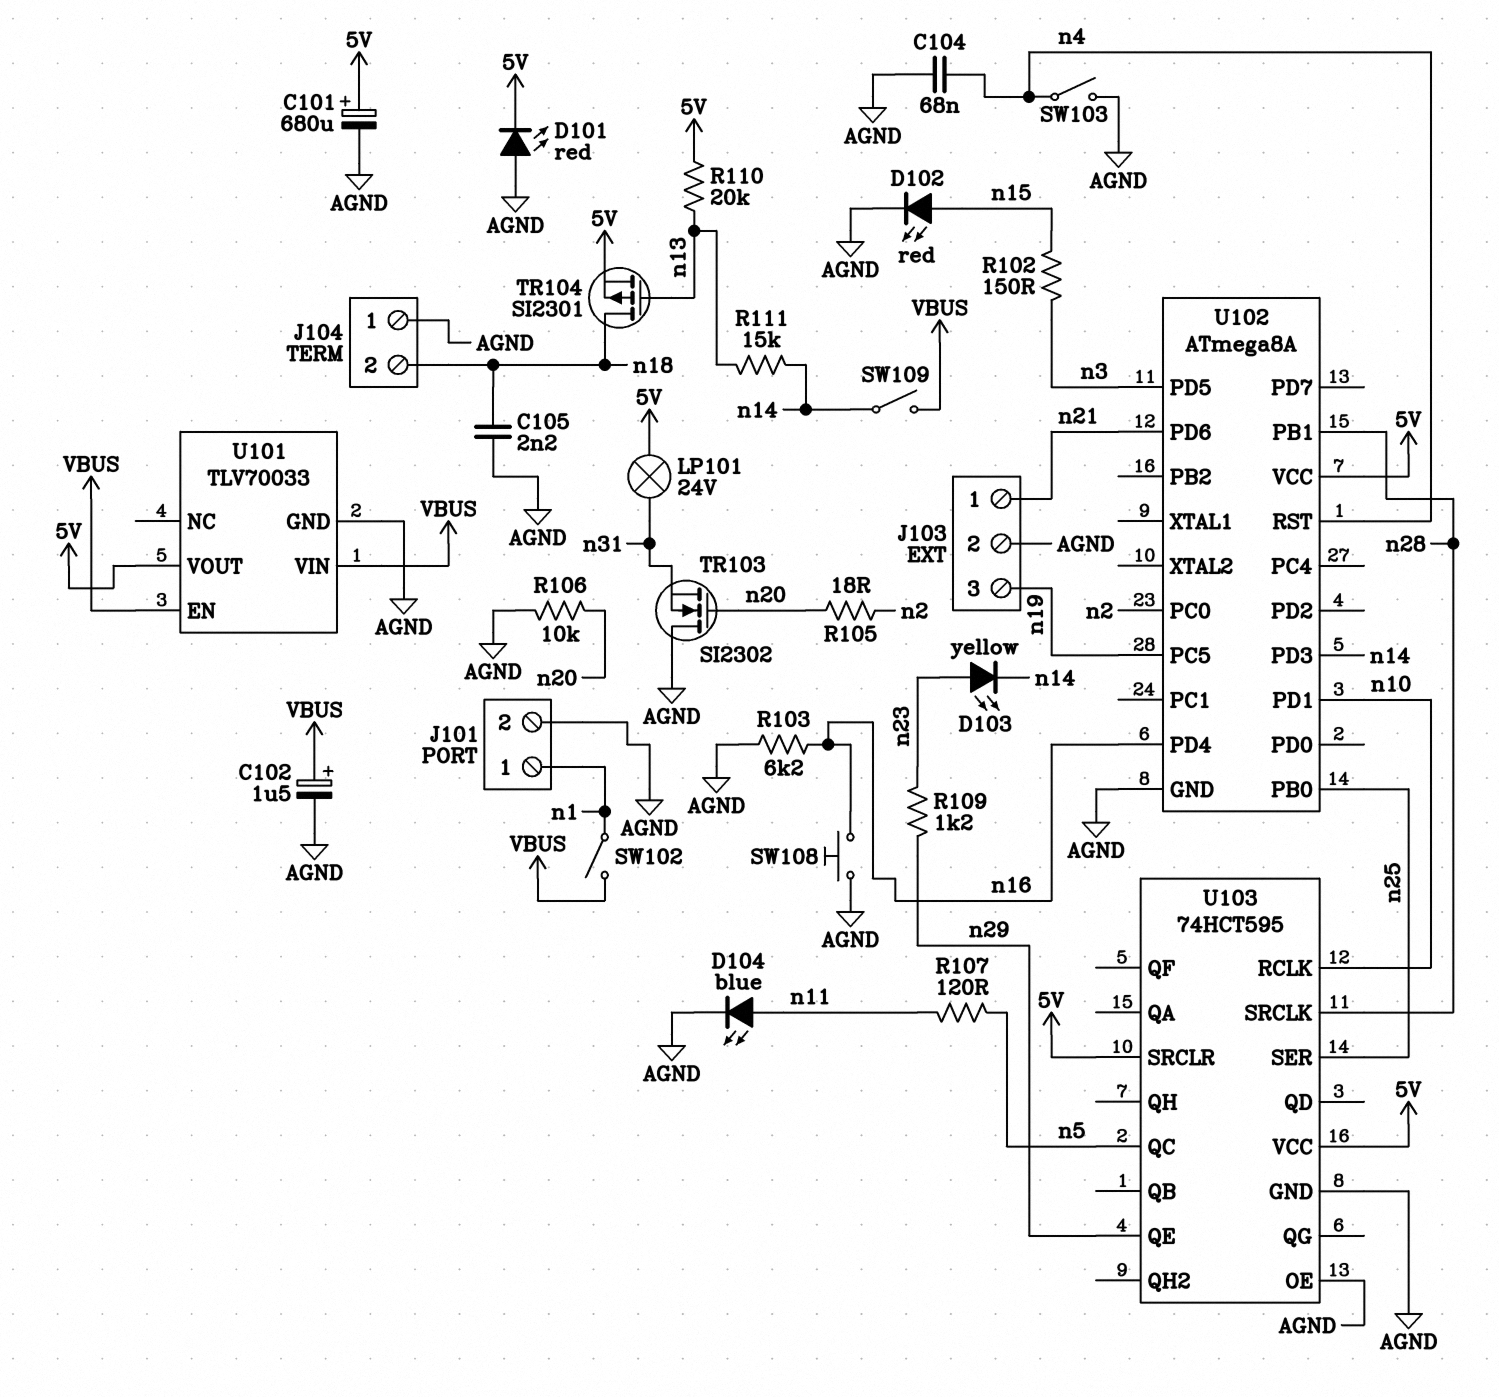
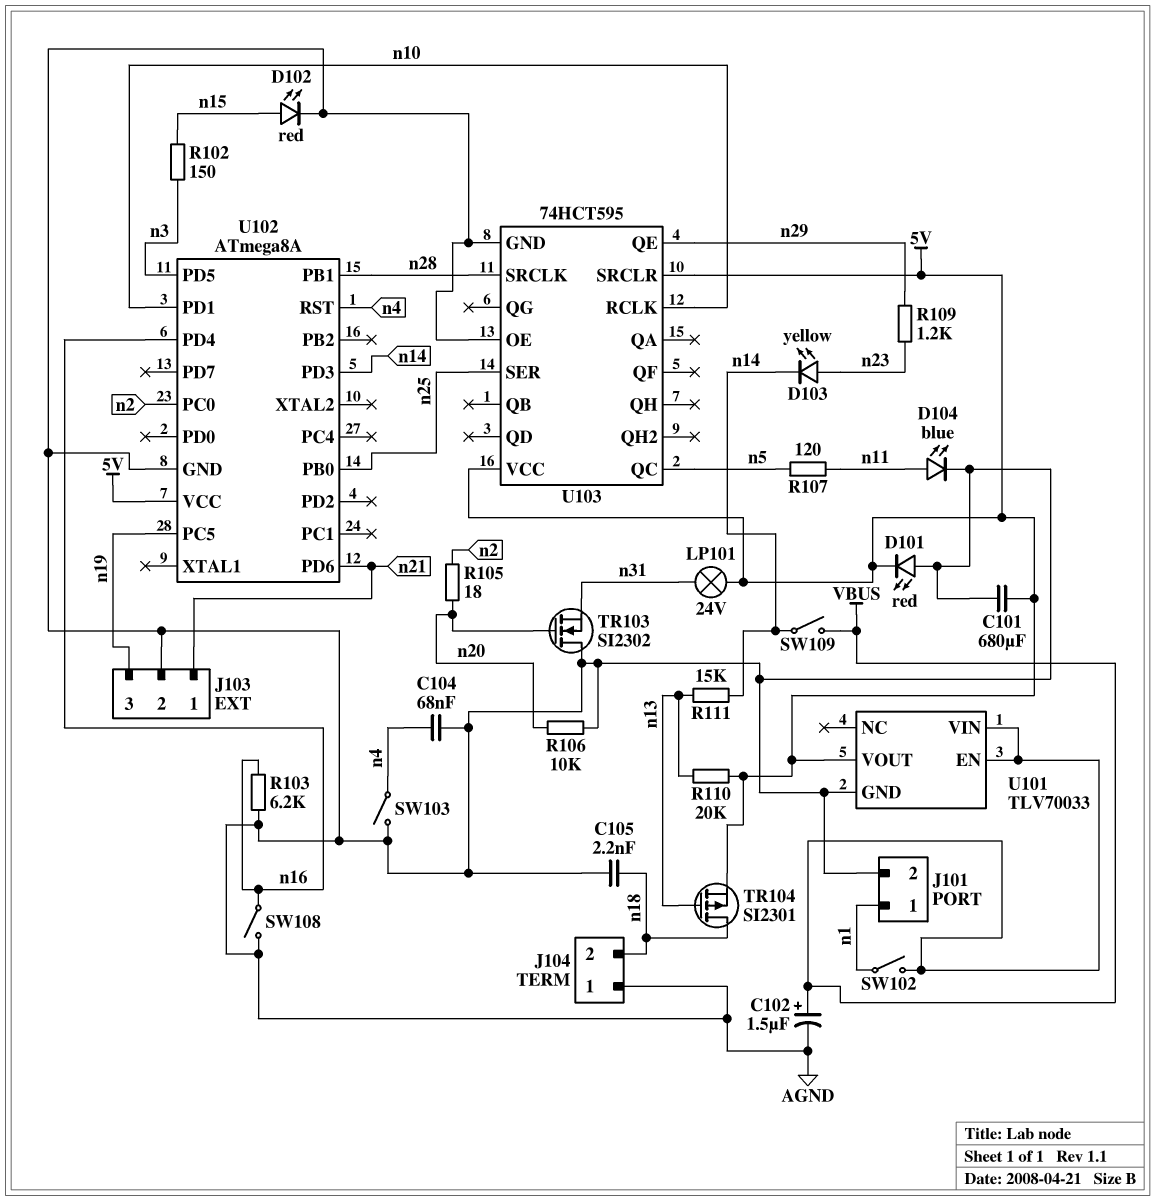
C101: 680uF (plus 5V, minus AGND) -> 680uF (5V, AGND)
SW108: button (AGND, n16) -> switch (AGND, n16)

